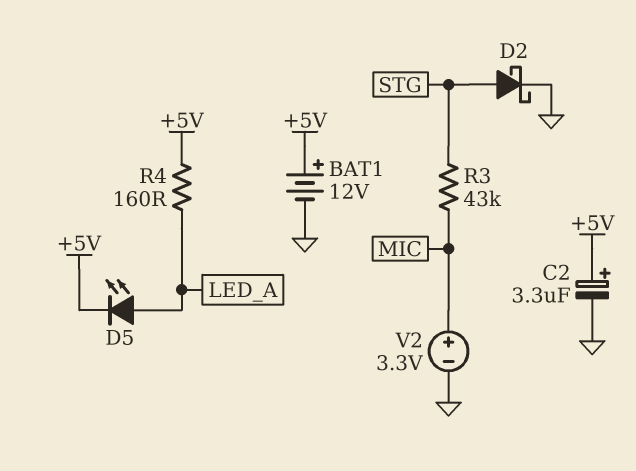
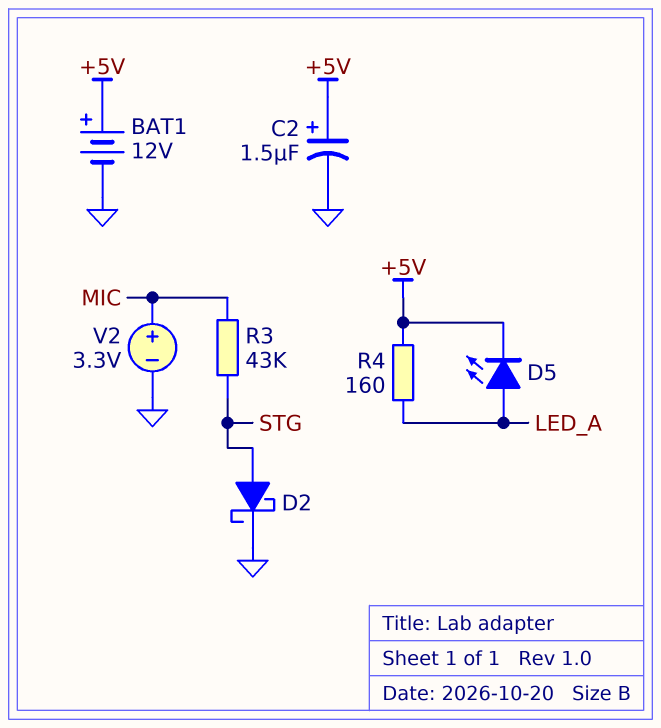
C2: 3.3uF (plus +5V, minus GND) -> 1.5uF (plus +5V, minus GND)

